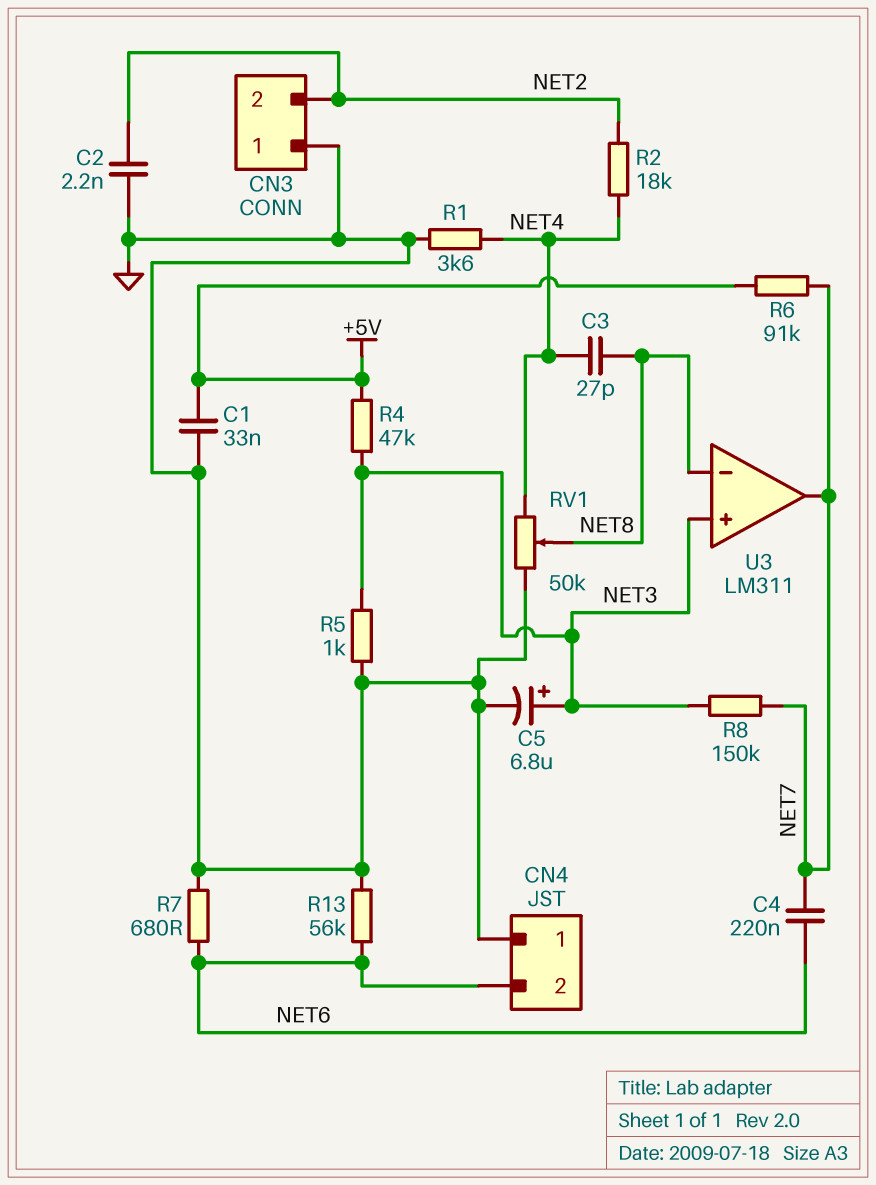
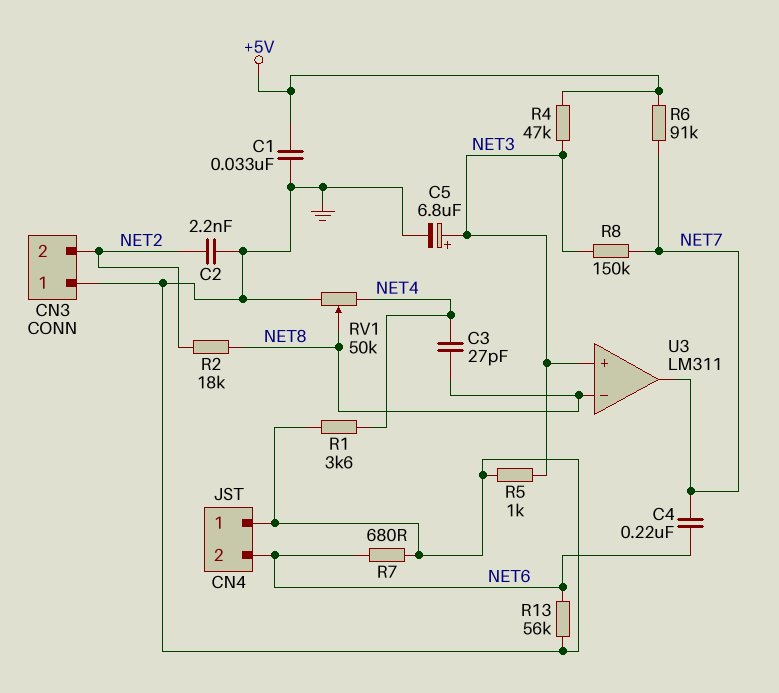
R2: 18k (NET2, NET4) -> 18k (NET2, NET8)

